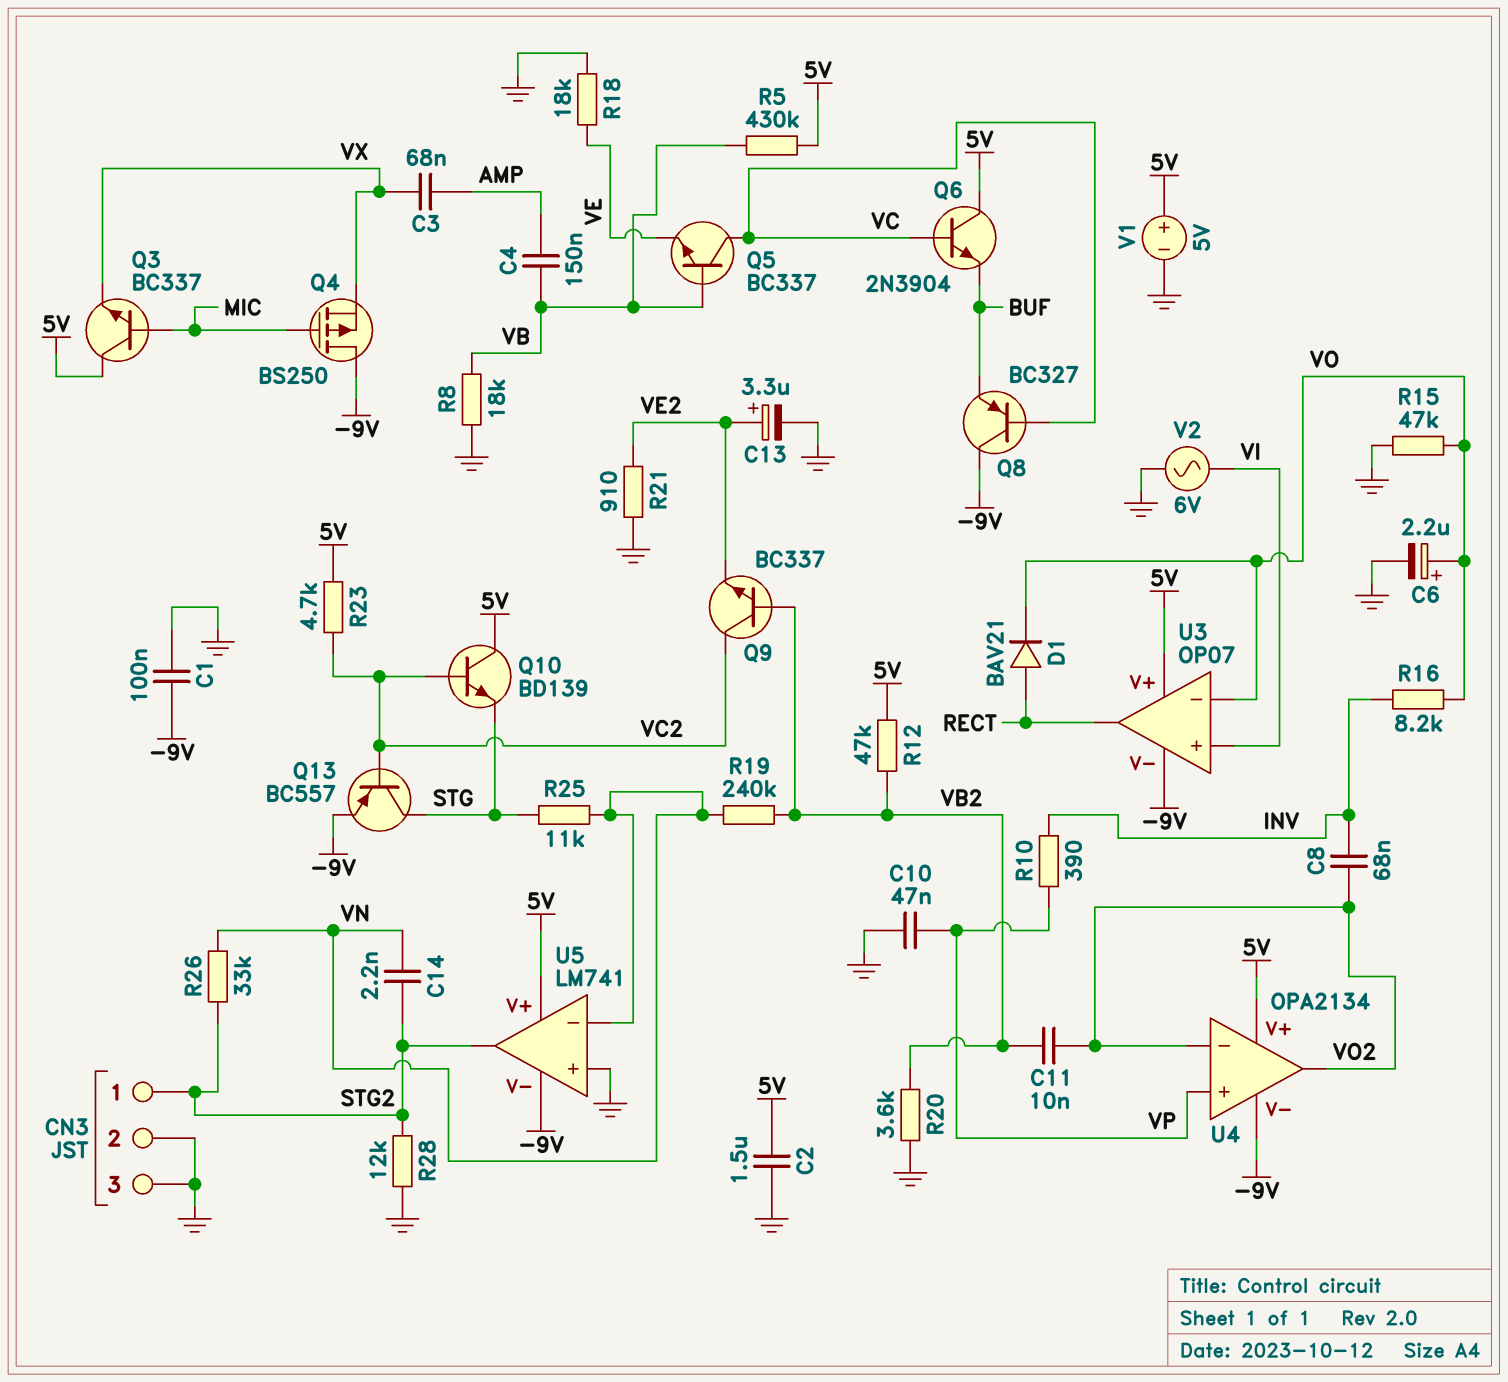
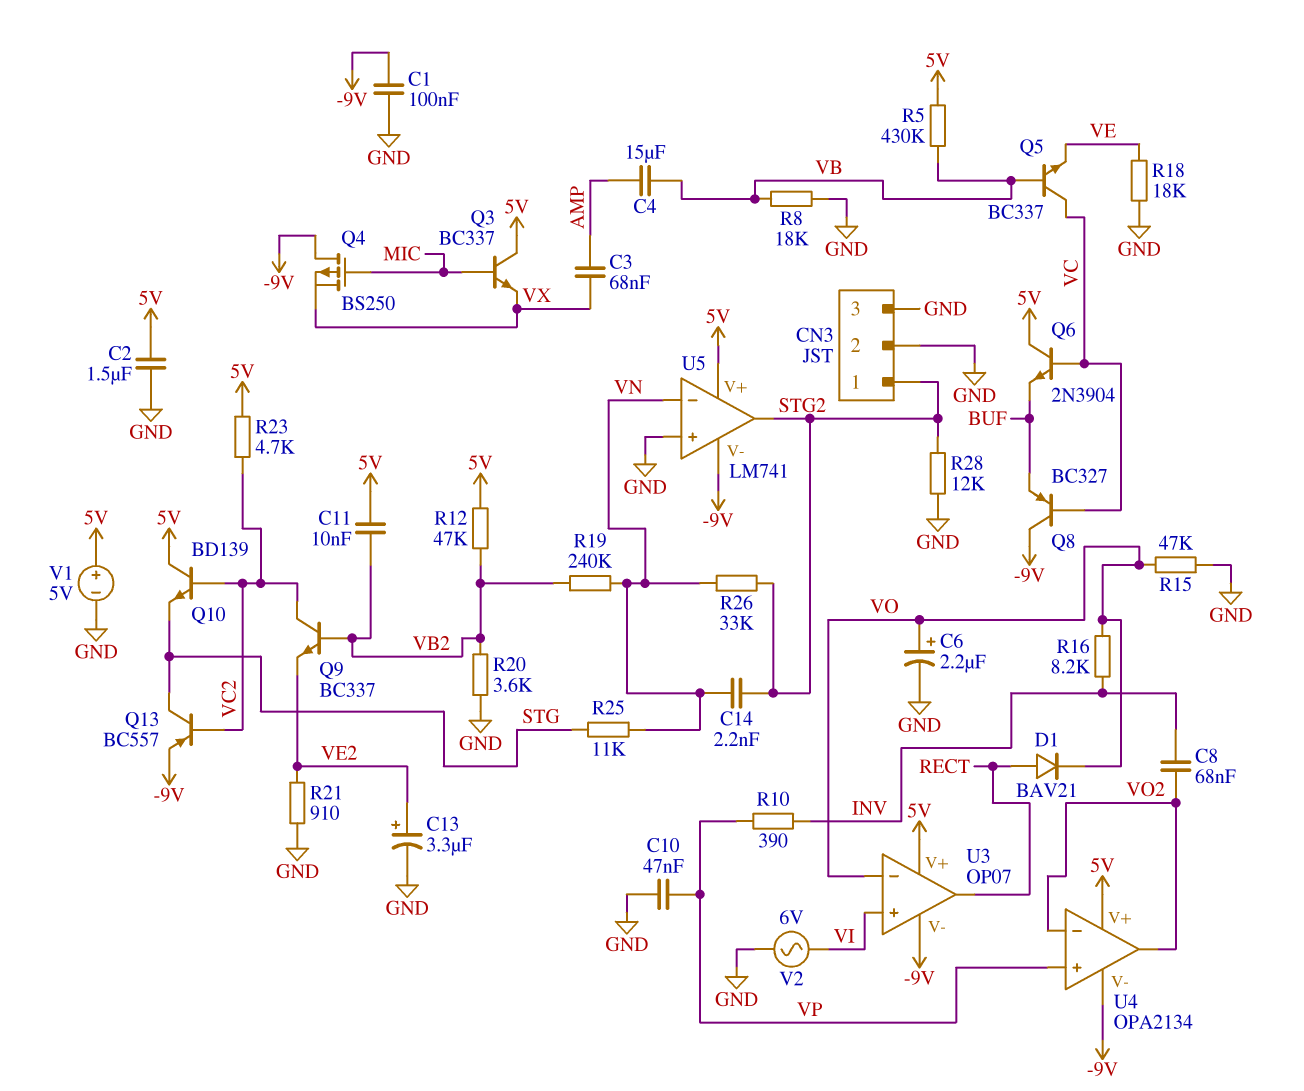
C4: 150nF (AMP, VB) -> 15uF (AMP, VB)
C11: 10nF (VB2, VO2) -> 10nF (5V, VB2)

